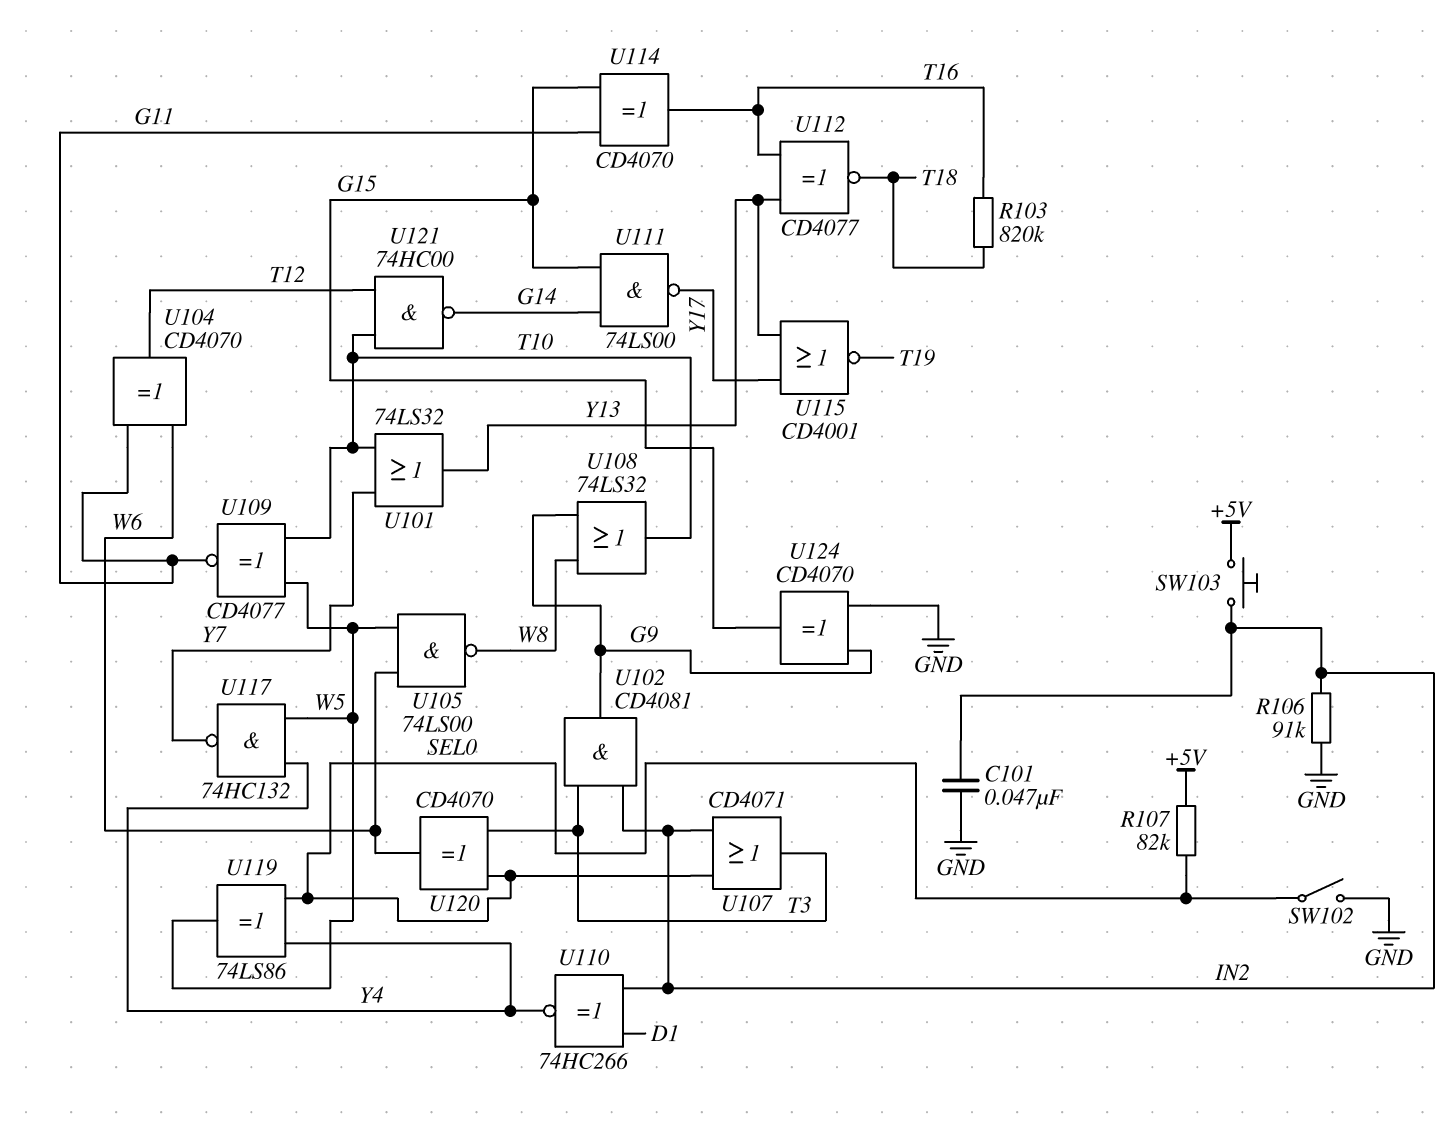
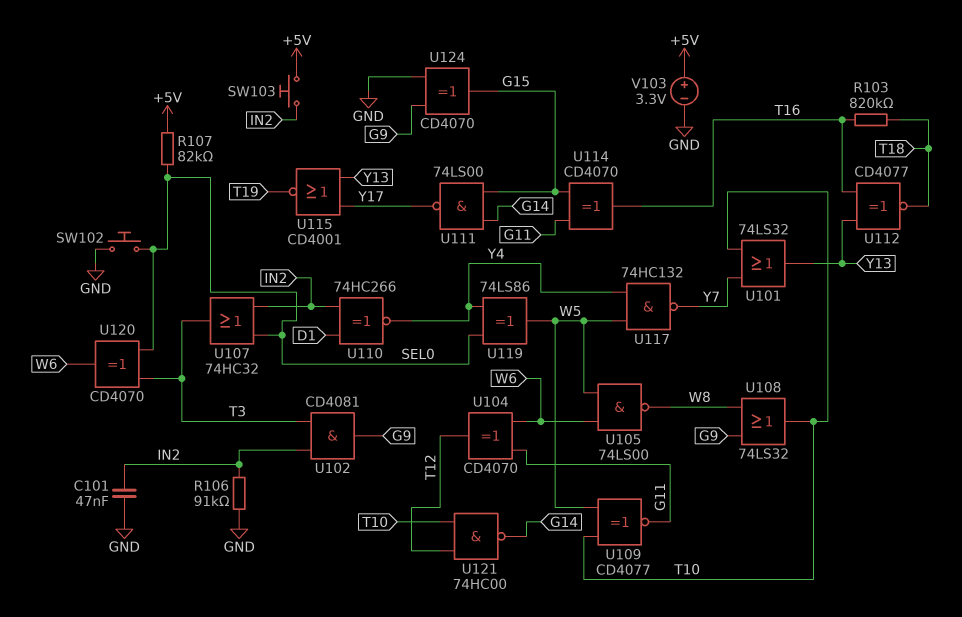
SW102: switch (GND, SEL0) -> button (GND, SEL0)
U107: OR CD4071 (in IN2, in SEL0, out T3) -> OR 74HC32 (in IN2, in SEL0, out T3)
V103: none -> 3.3V (plus +5V, minus GND)

